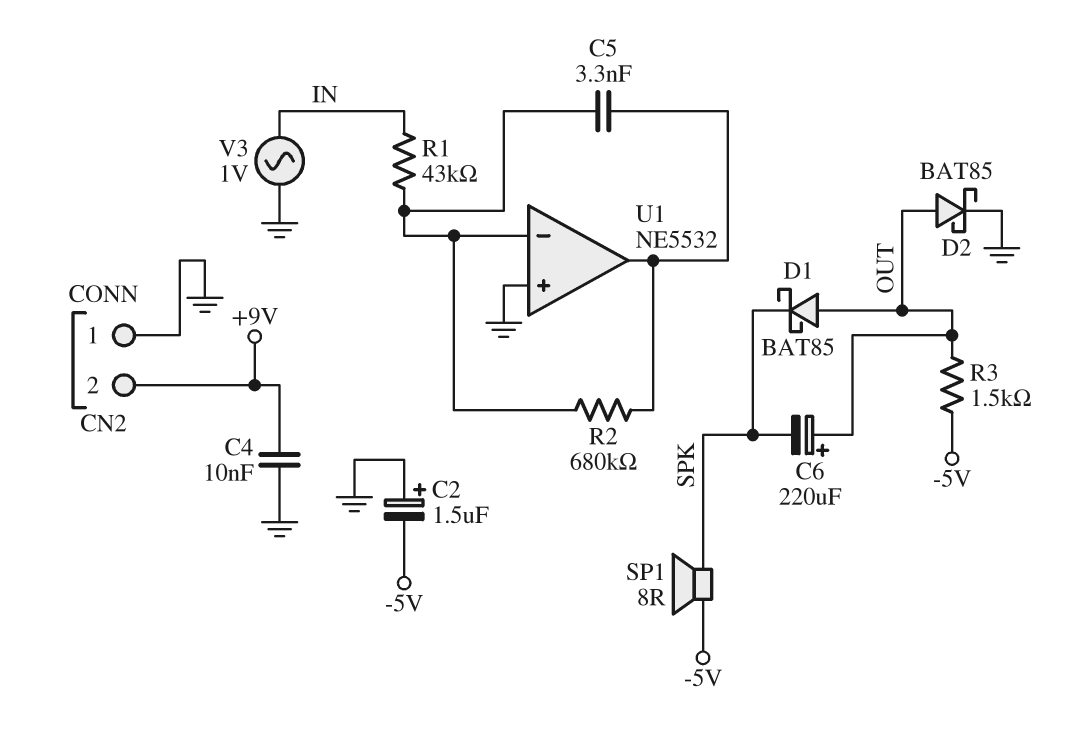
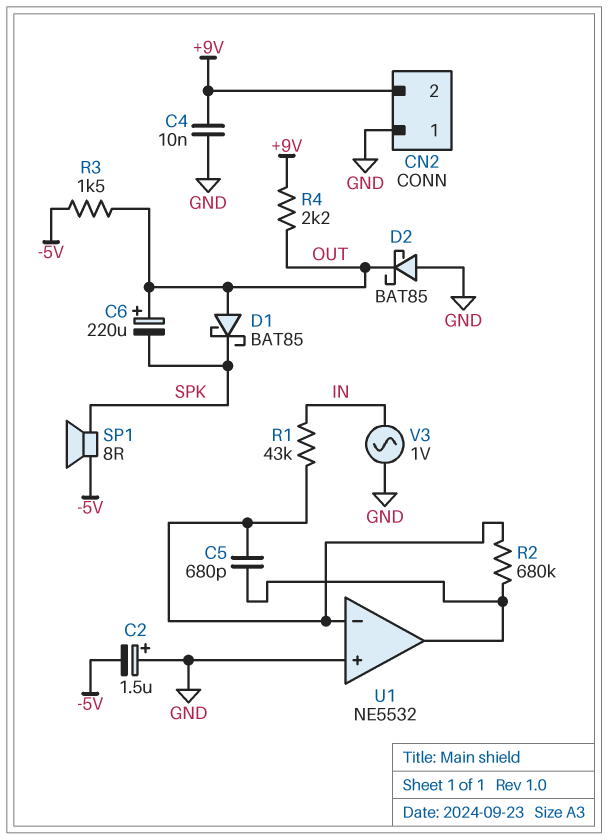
C5: 3.3nF (U1/in-, U1/out) -> 680pF (U1/in-, U1/out)
D2: schottky BAT85 (A OUT, K GND) -> schottky BAT85 (A GND, K OUT)
R4: none -> 2.2k (+9V, OUT)

